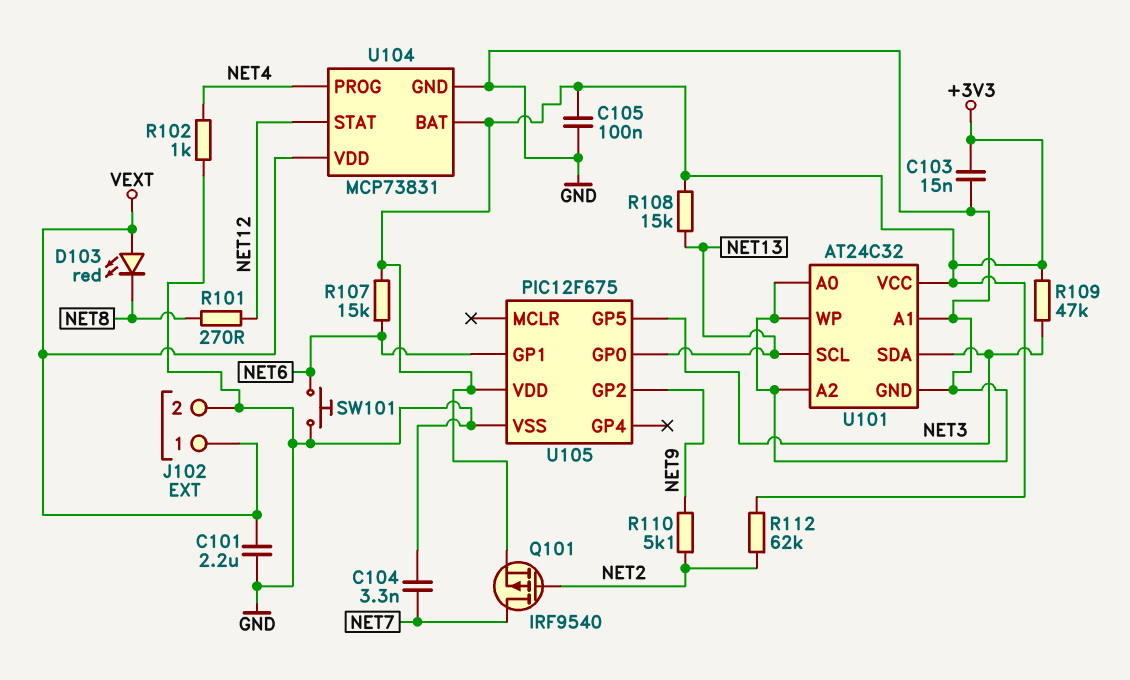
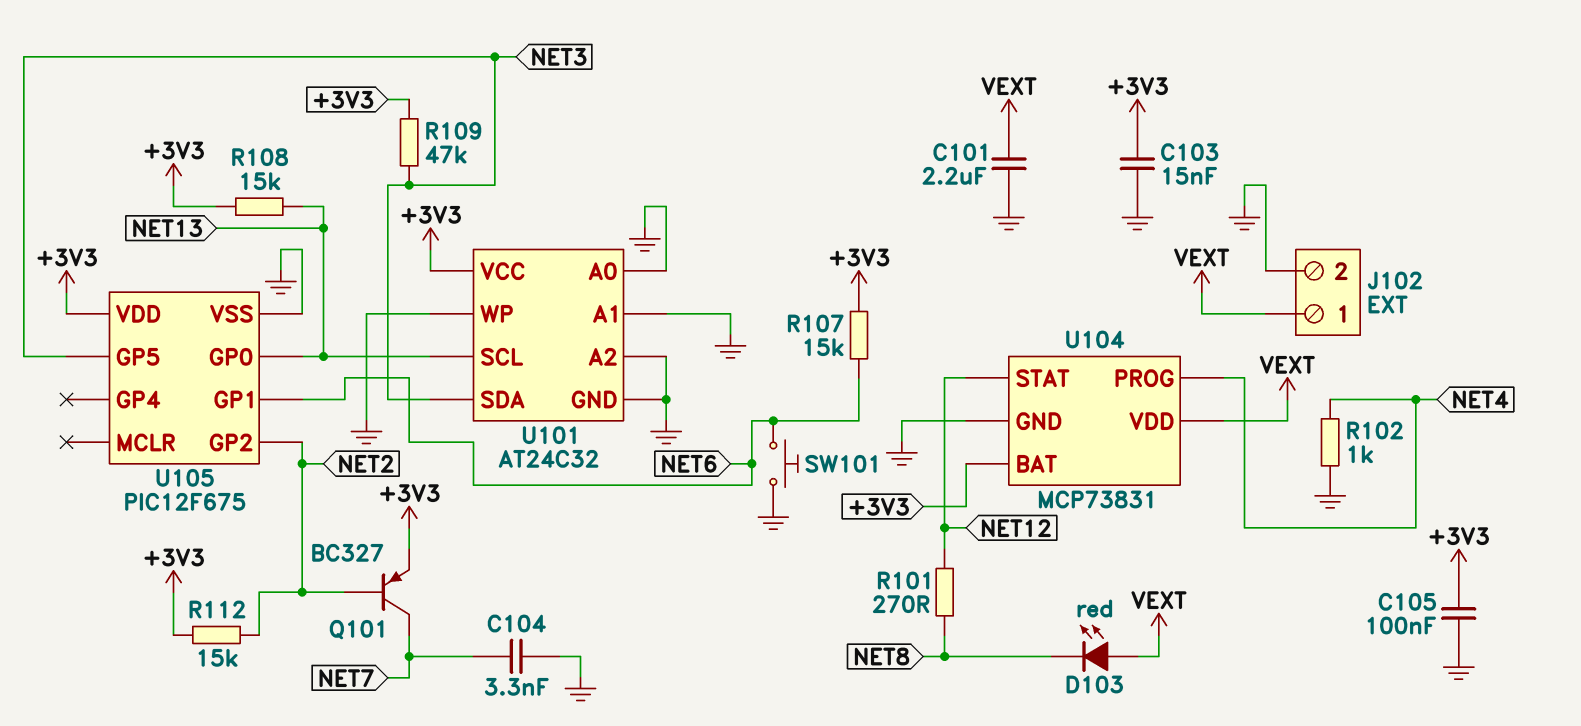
Q101: PMOS IRF9540 (G NET2, D NET7, S +3V3) -> PNP BC327 (B NET2, C NET7, E +3V3)
R110: 5.1k (NET2, NET9) -> none
R112: 62k (+3V3, NET2) -> 15k (+3V3, NET2)
U105 pin GP2: NET9 -> NET2

